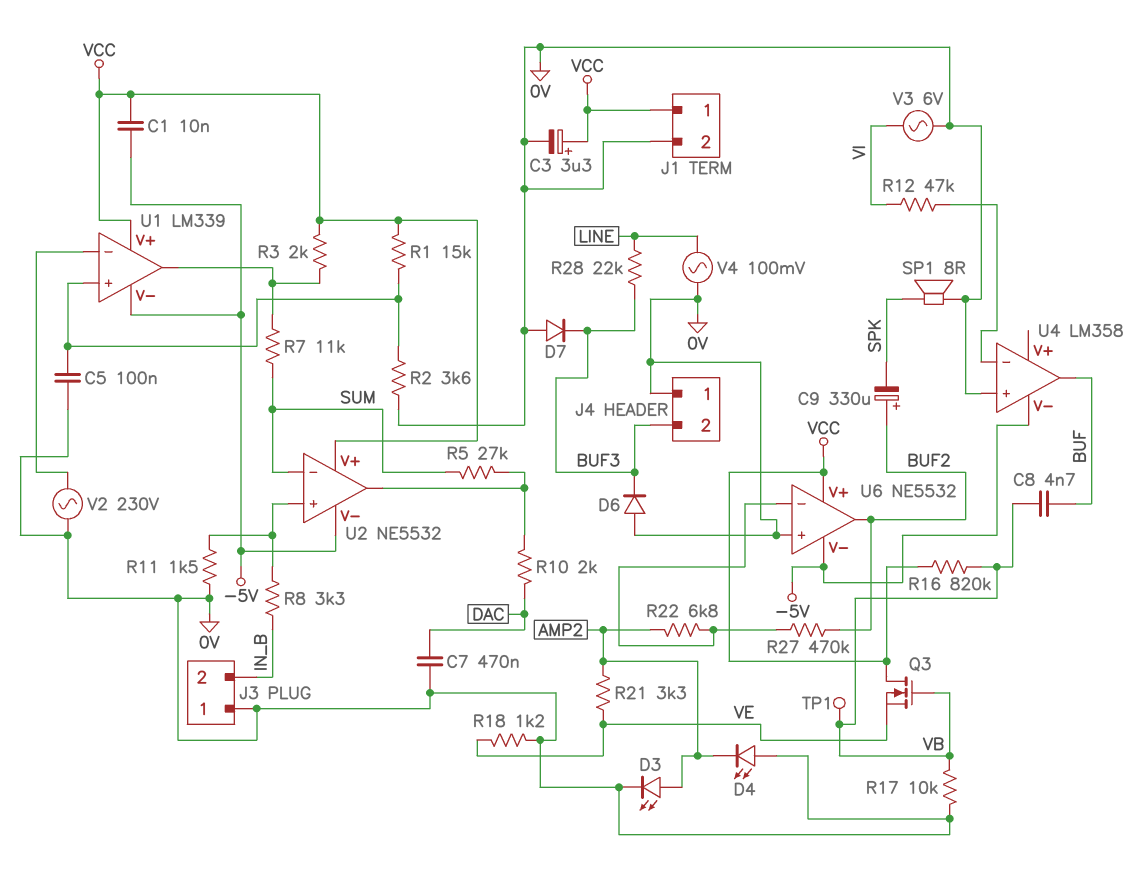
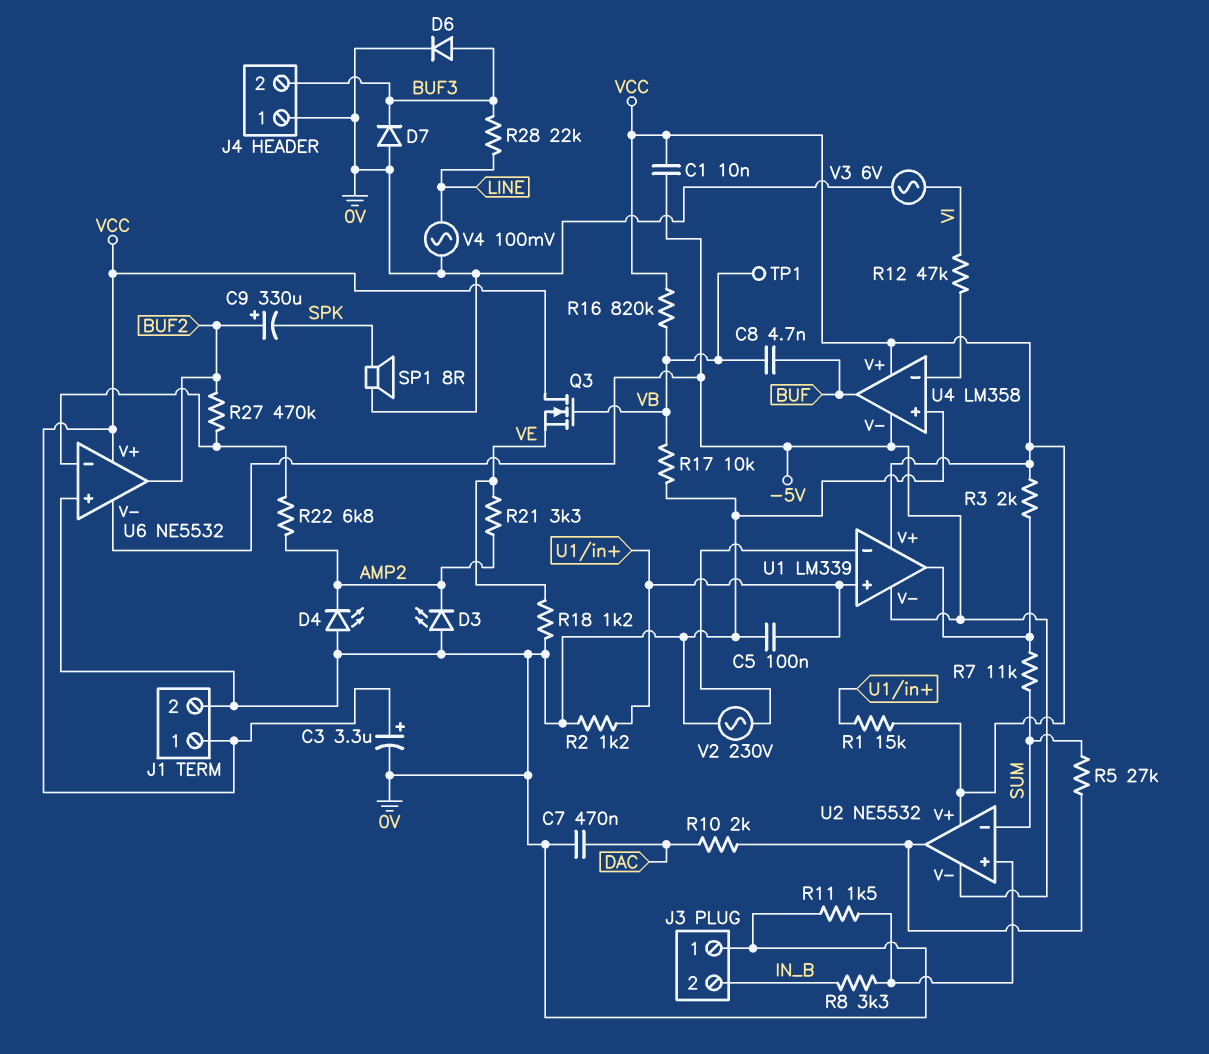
D3: LED (A AMP2, K 0V) -> LED (A 0V, K AMP2)
D6: diode (A 0V, K BUF3) -> diode (A BUF3, K 0V)
R2: 3.6k (0V, U1/in+) -> 1.2k (0V, U1/in+)
U4 pin V+: none -> VCC

